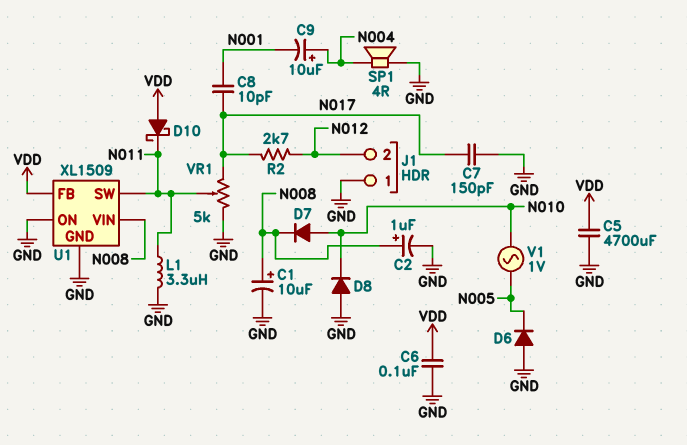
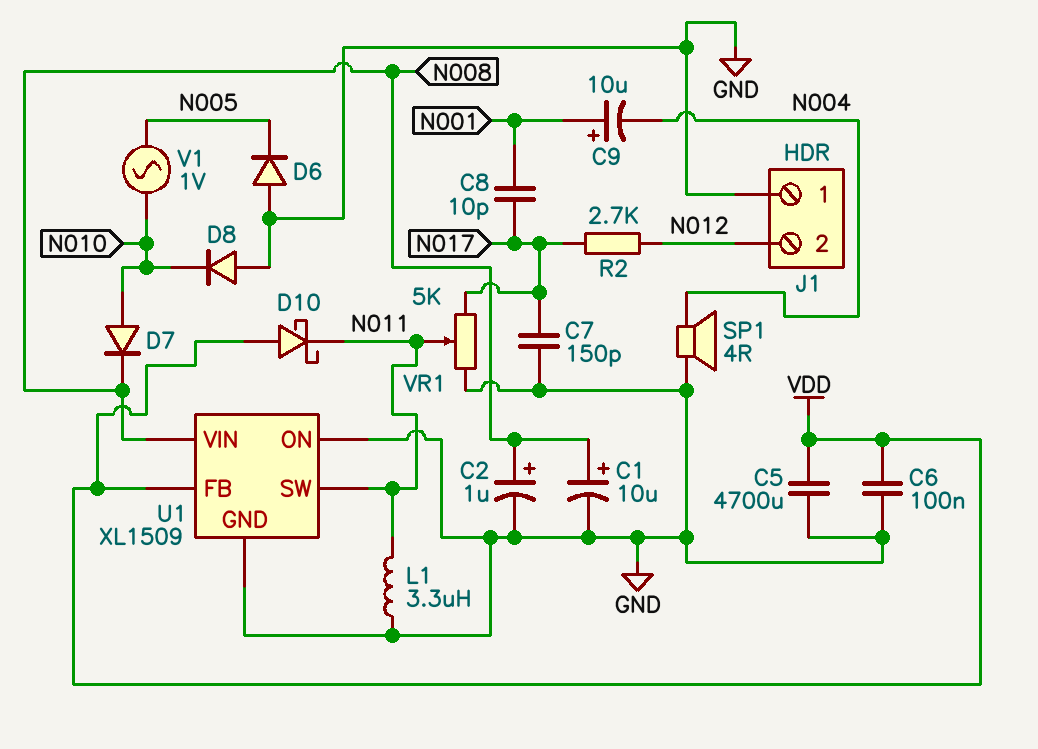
C9: 10uF (plus N004, minus N001) -> 10uF (plus N001, minus N004)

